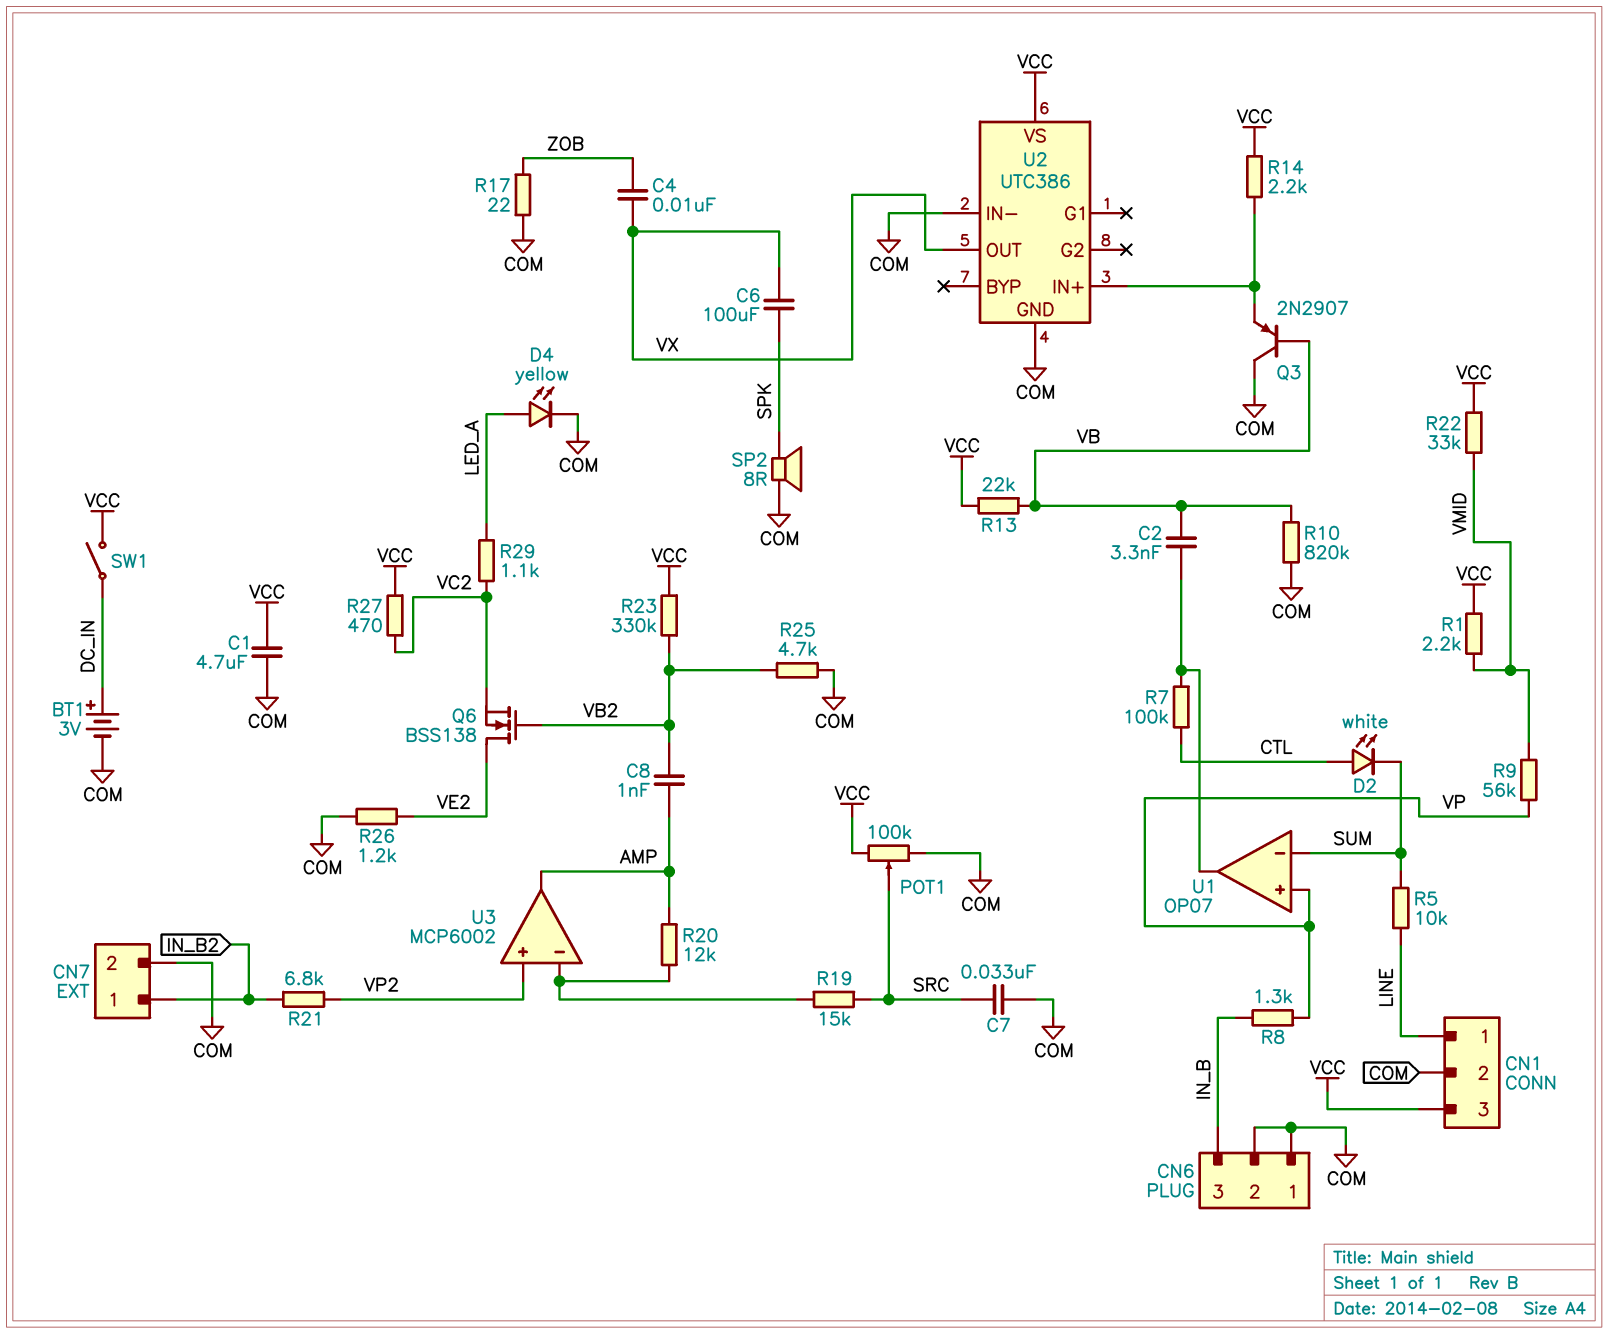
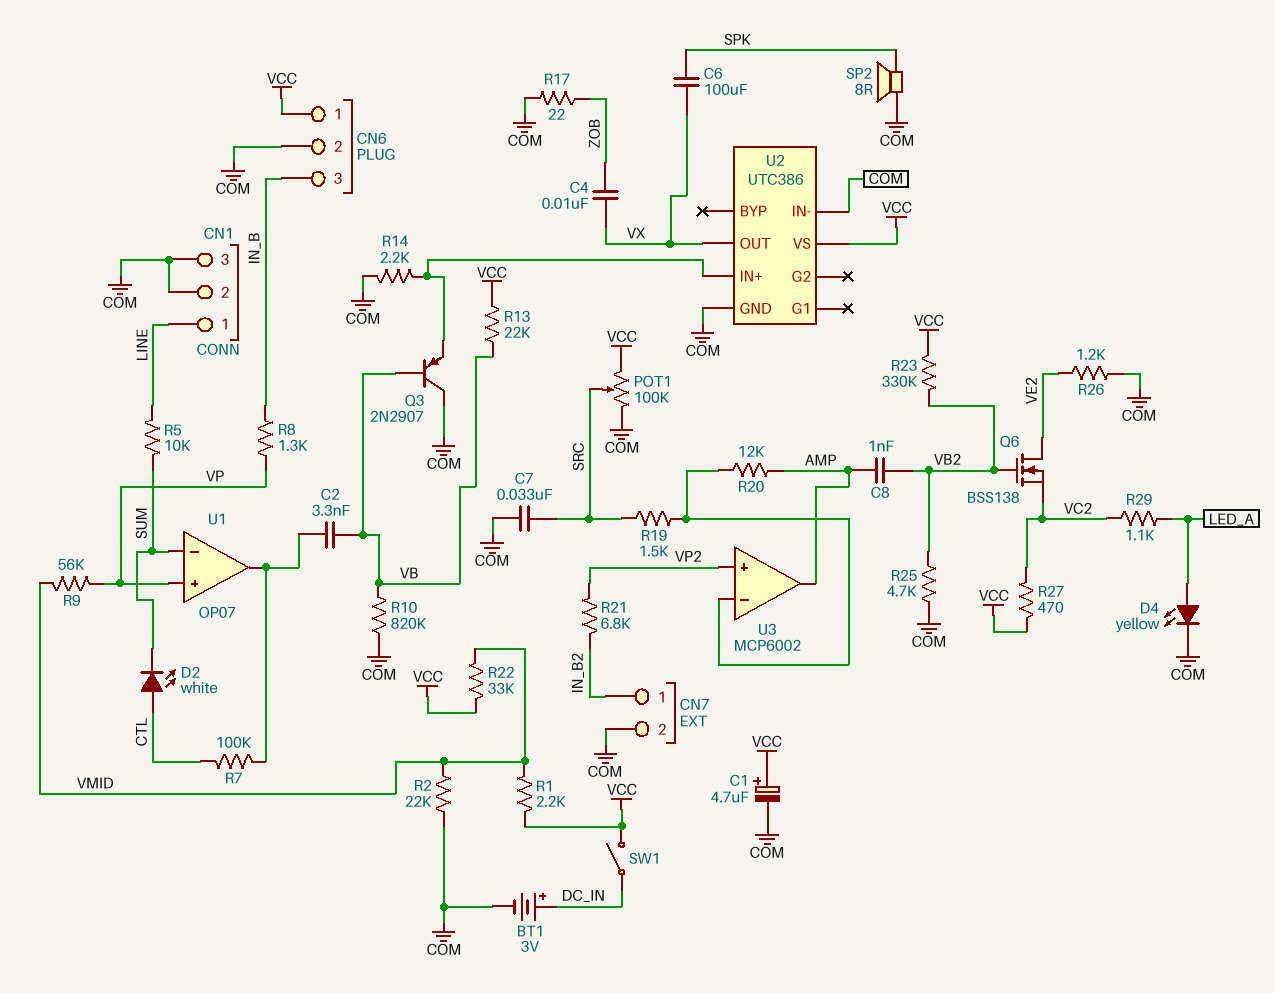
C1: 4.7uF (COM, VCC) -> 4.7uF (plus VCC, minus COM)
CN1 pin 3: VCC -> COM
CN6 pin 1: COM -> VCC
R2: none -> 22k (COM, VMID)
R14: 2.2k (U2/IN+, VCC) -> 2.2k (COM, U2/IN+)
R19: 15k (SRC, U3/in-) -> 1.5k (SRC, U3/in-)

